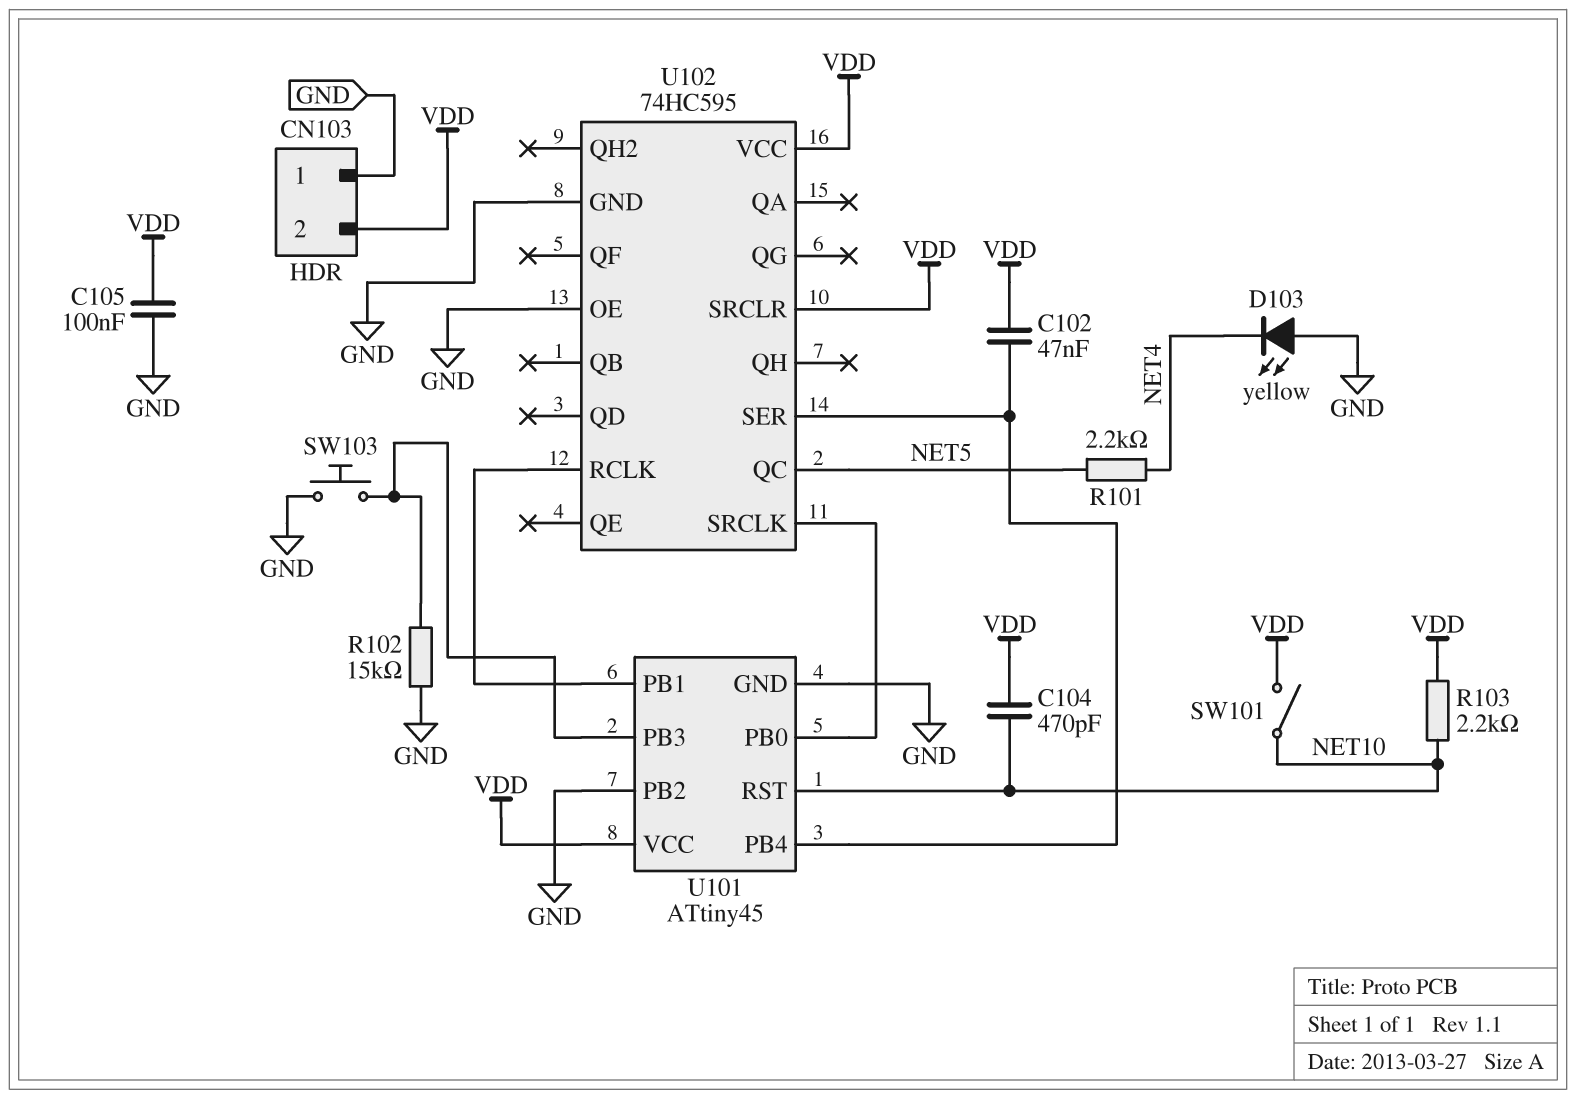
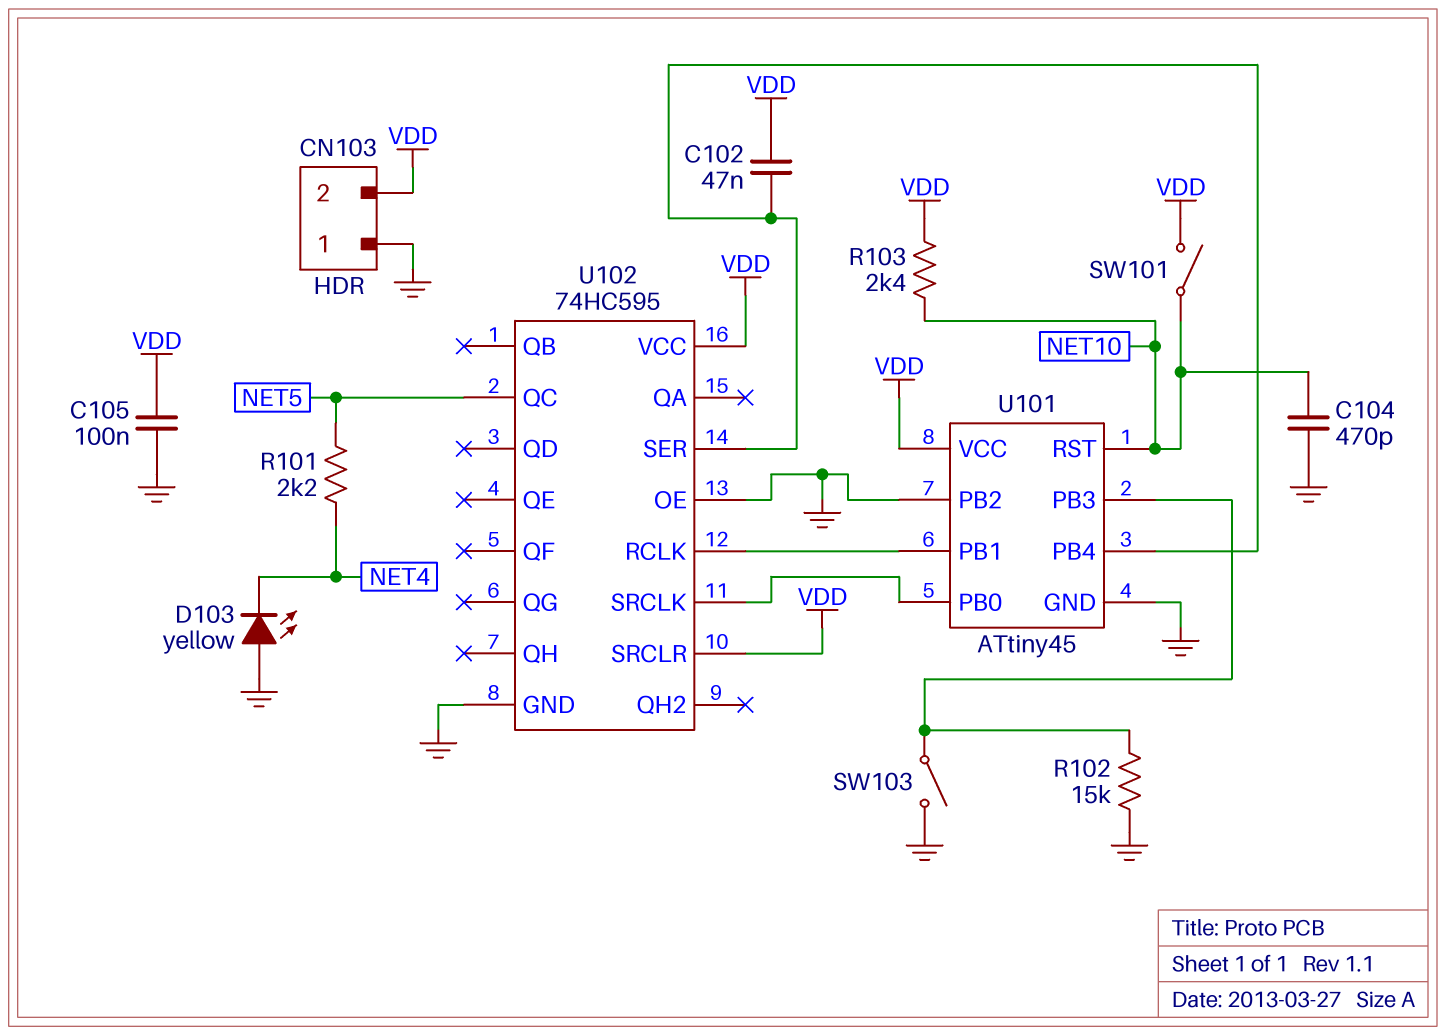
C104: 470pF (NET10, VDD) -> 470pF (GND, NET10)
R103: 2.2k (NET10, VDD) -> 2.4k (NET10, VDD)
SW103: button (GND, U101/PB3) -> switch (GND, U101/PB3)

